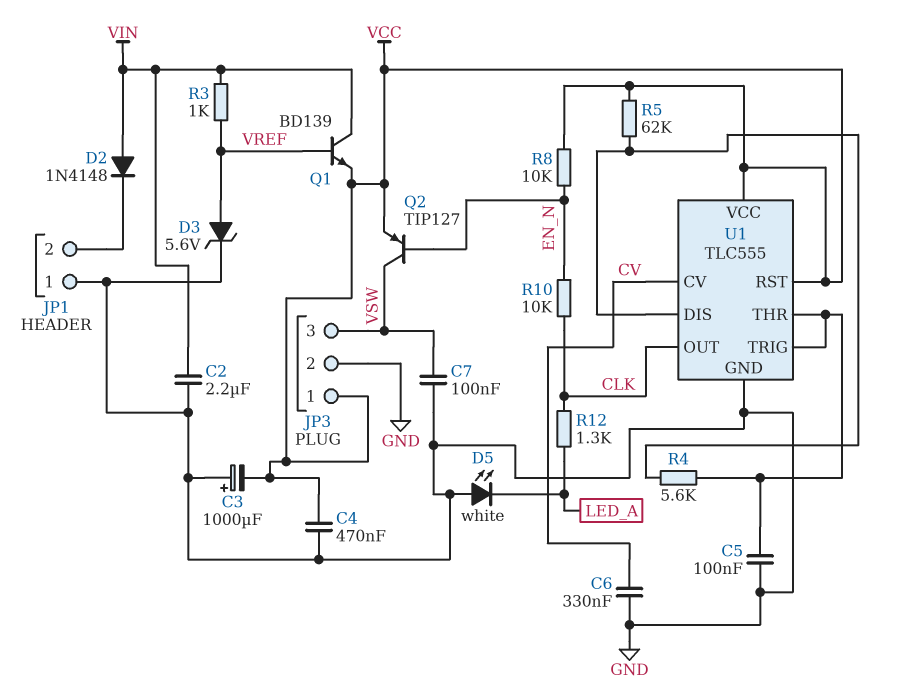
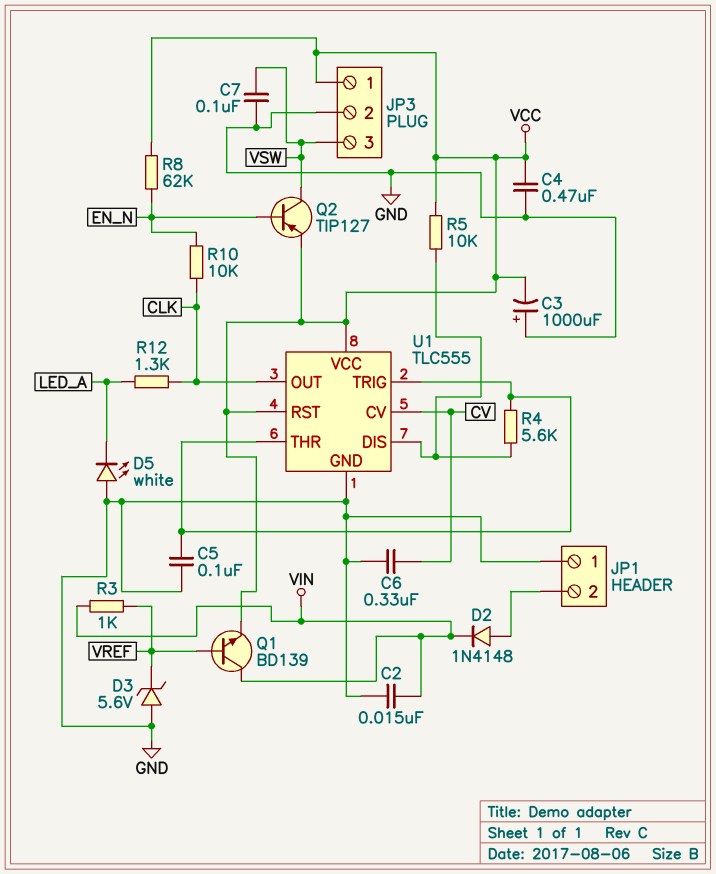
C2: 2.2uF (GND, VIN) -> 15nF (GND, VIN)
D2: diode 1N4148 (A VIN, K JP1/2) -> diode 1N4148 (A JP1/2, K VIN)
D3: zener 5.6V (A VREF, K GND) -> zener 5.6V (A GND, K VREF)
R5: 62k (U1/DIS, VCC) -> 10k (U1/DIS, VCC)
R8: 10k (EN_N, VCC) -> 62k (EN_N, VCC)

